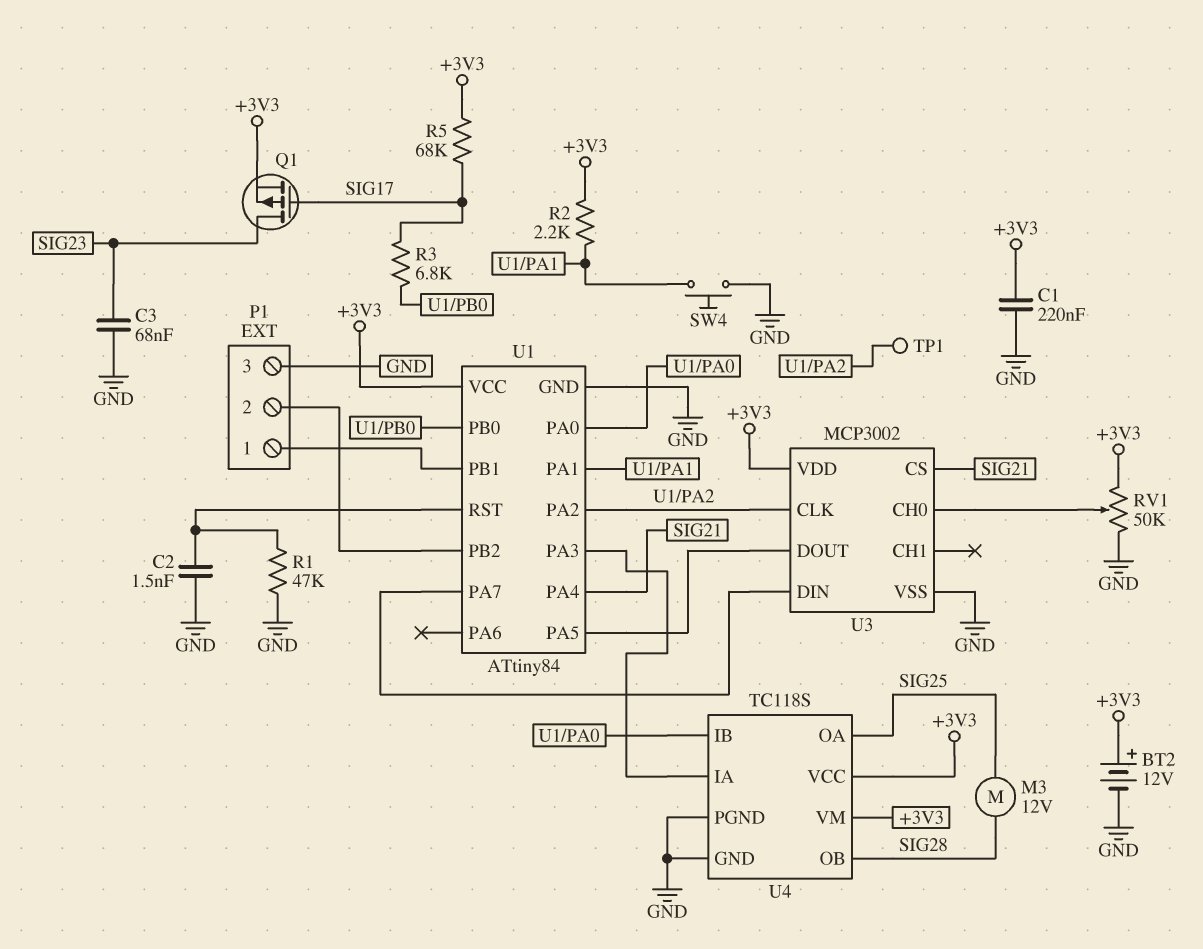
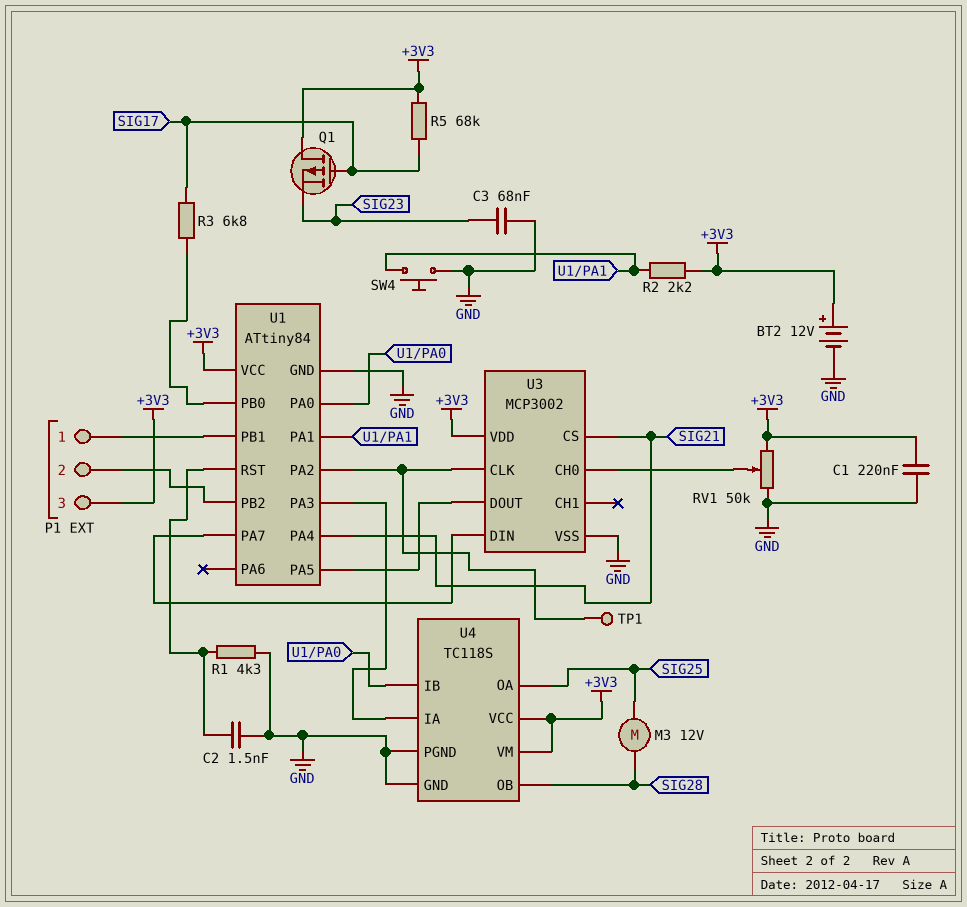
P1 pin 3: GND -> +3V3
Q1: PMOS (G SIG17, D SIG23, S +3V3) -> PMOS (G SIG17, D +3V3, S SIG23)
R1: 47k (GND, U1/RST) -> 4.3k (GND, U1/RST)

